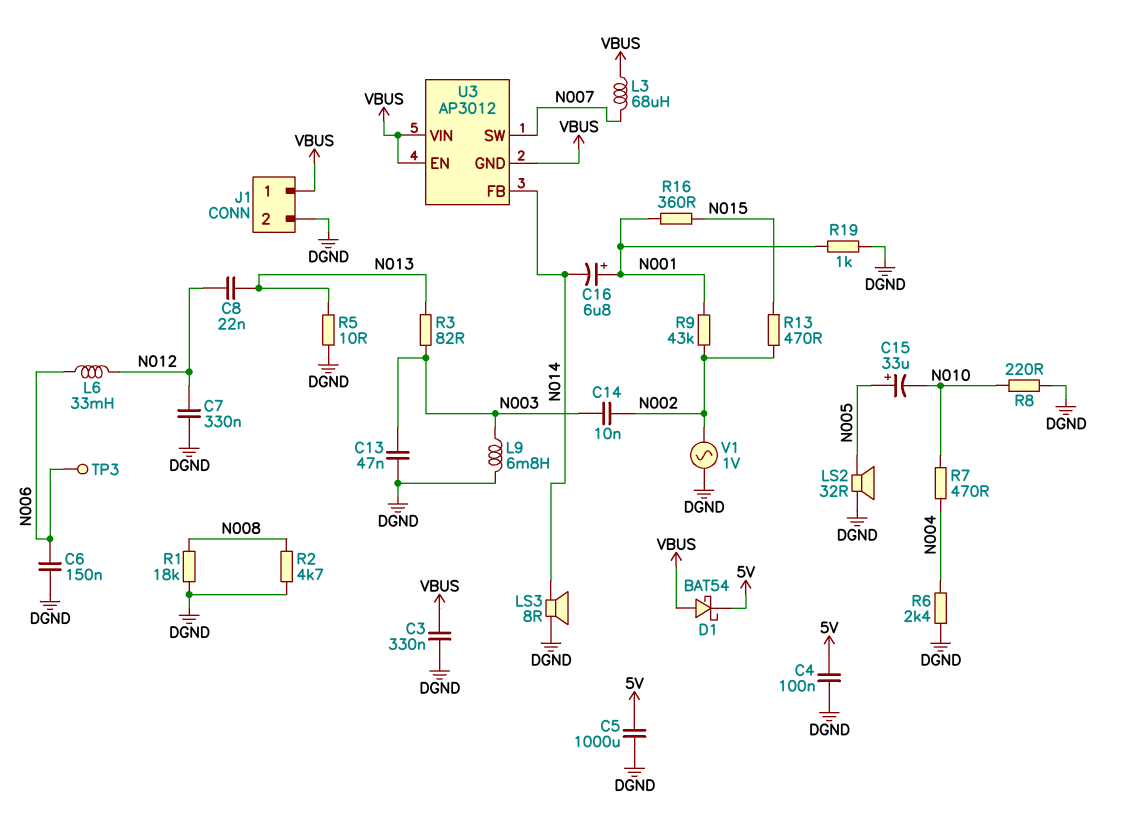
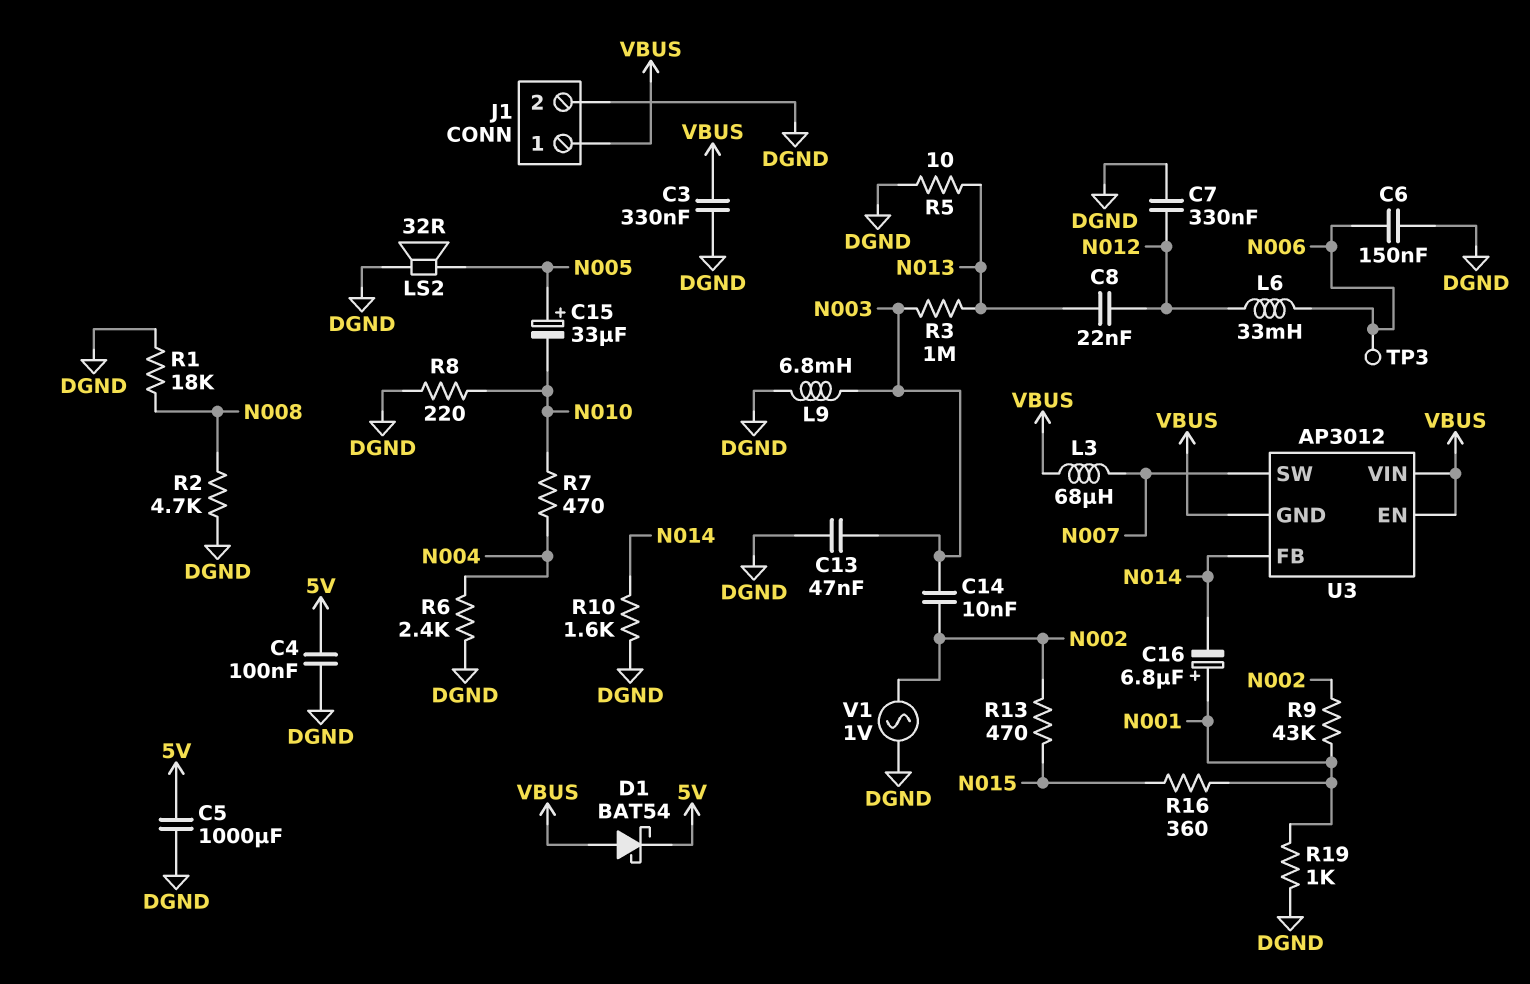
LS3: speaker 8R (DGND, N014) -> none
R3: 82 (N003, N013) -> 1M (N003, N013)
R10: none -> 1.6k (DGND, N014)

